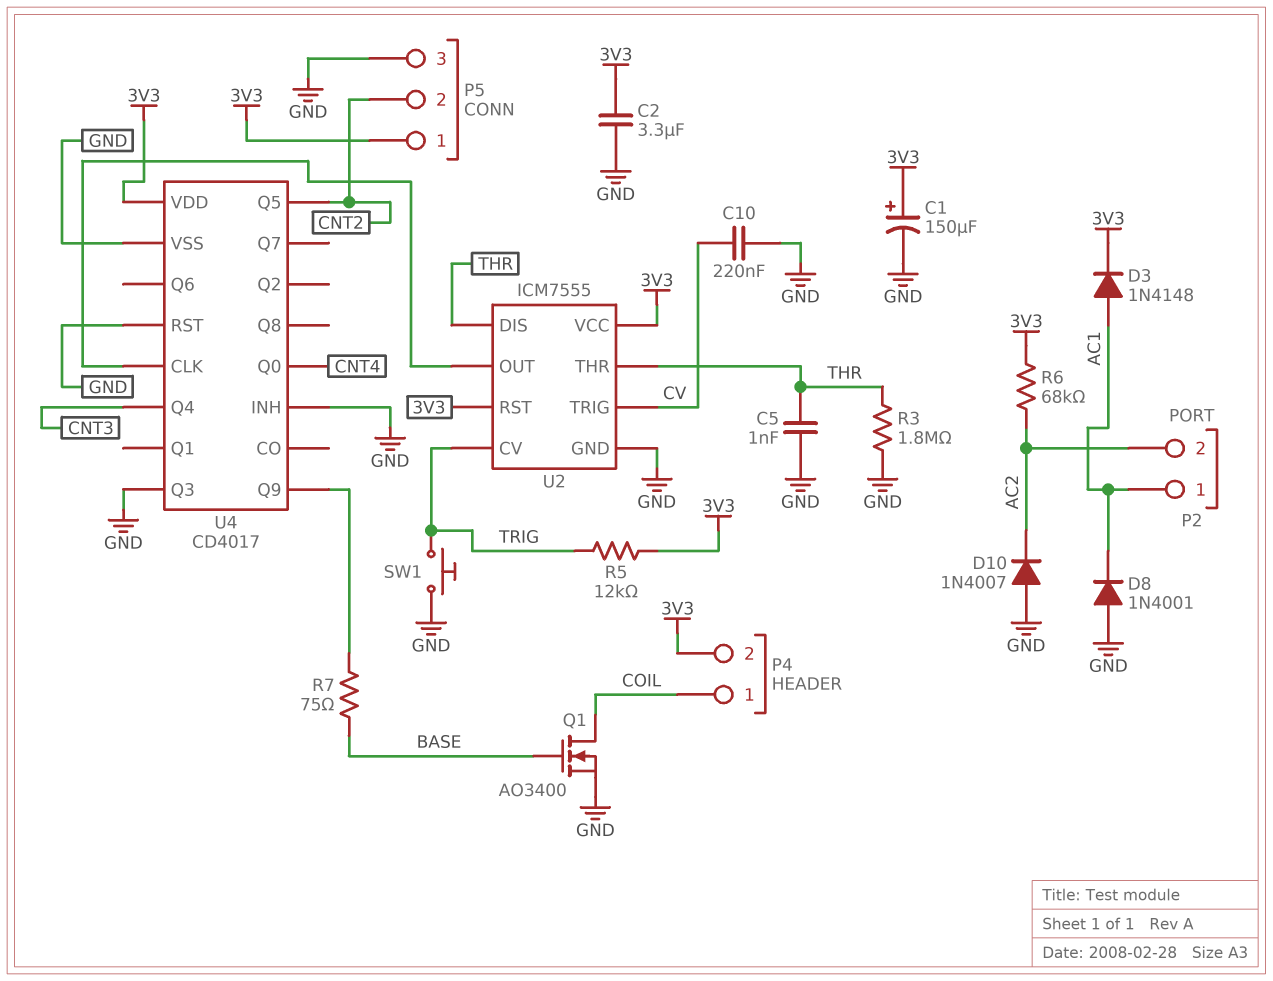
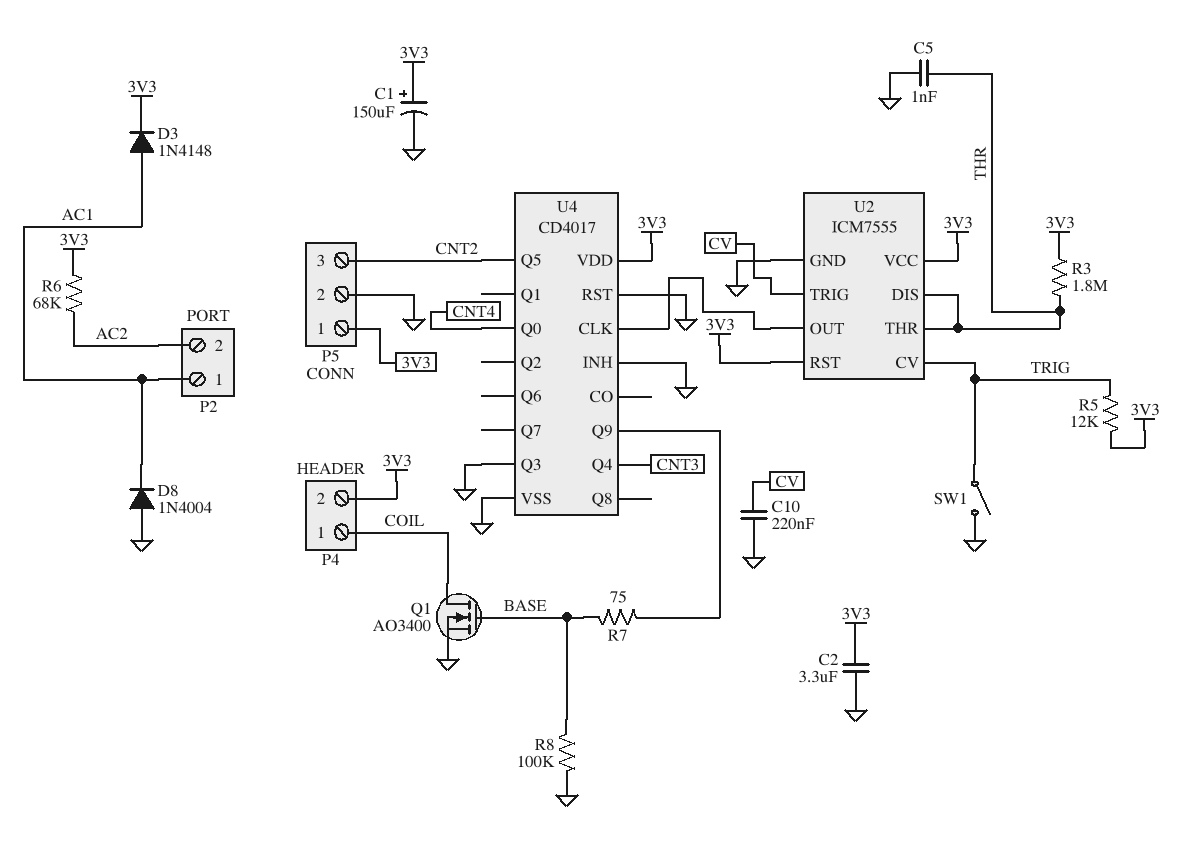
D8: diode 1N4001 (A GND, K AC1) -> diode 1N4004 (A GND, K AC1)
D10: diode 1N4007 (A GND, K AC2) -> none
P5 pin 2: CNT2 -> GND
P5 pin 3: GND -> CNT2
R3: 1.8M (GND, THR) -> 1.8M (3V3, THR)
R8: none -> 100k (BASE, GND)
SW1: button (GND, TRIG) -> switch (GND, TRIG)

